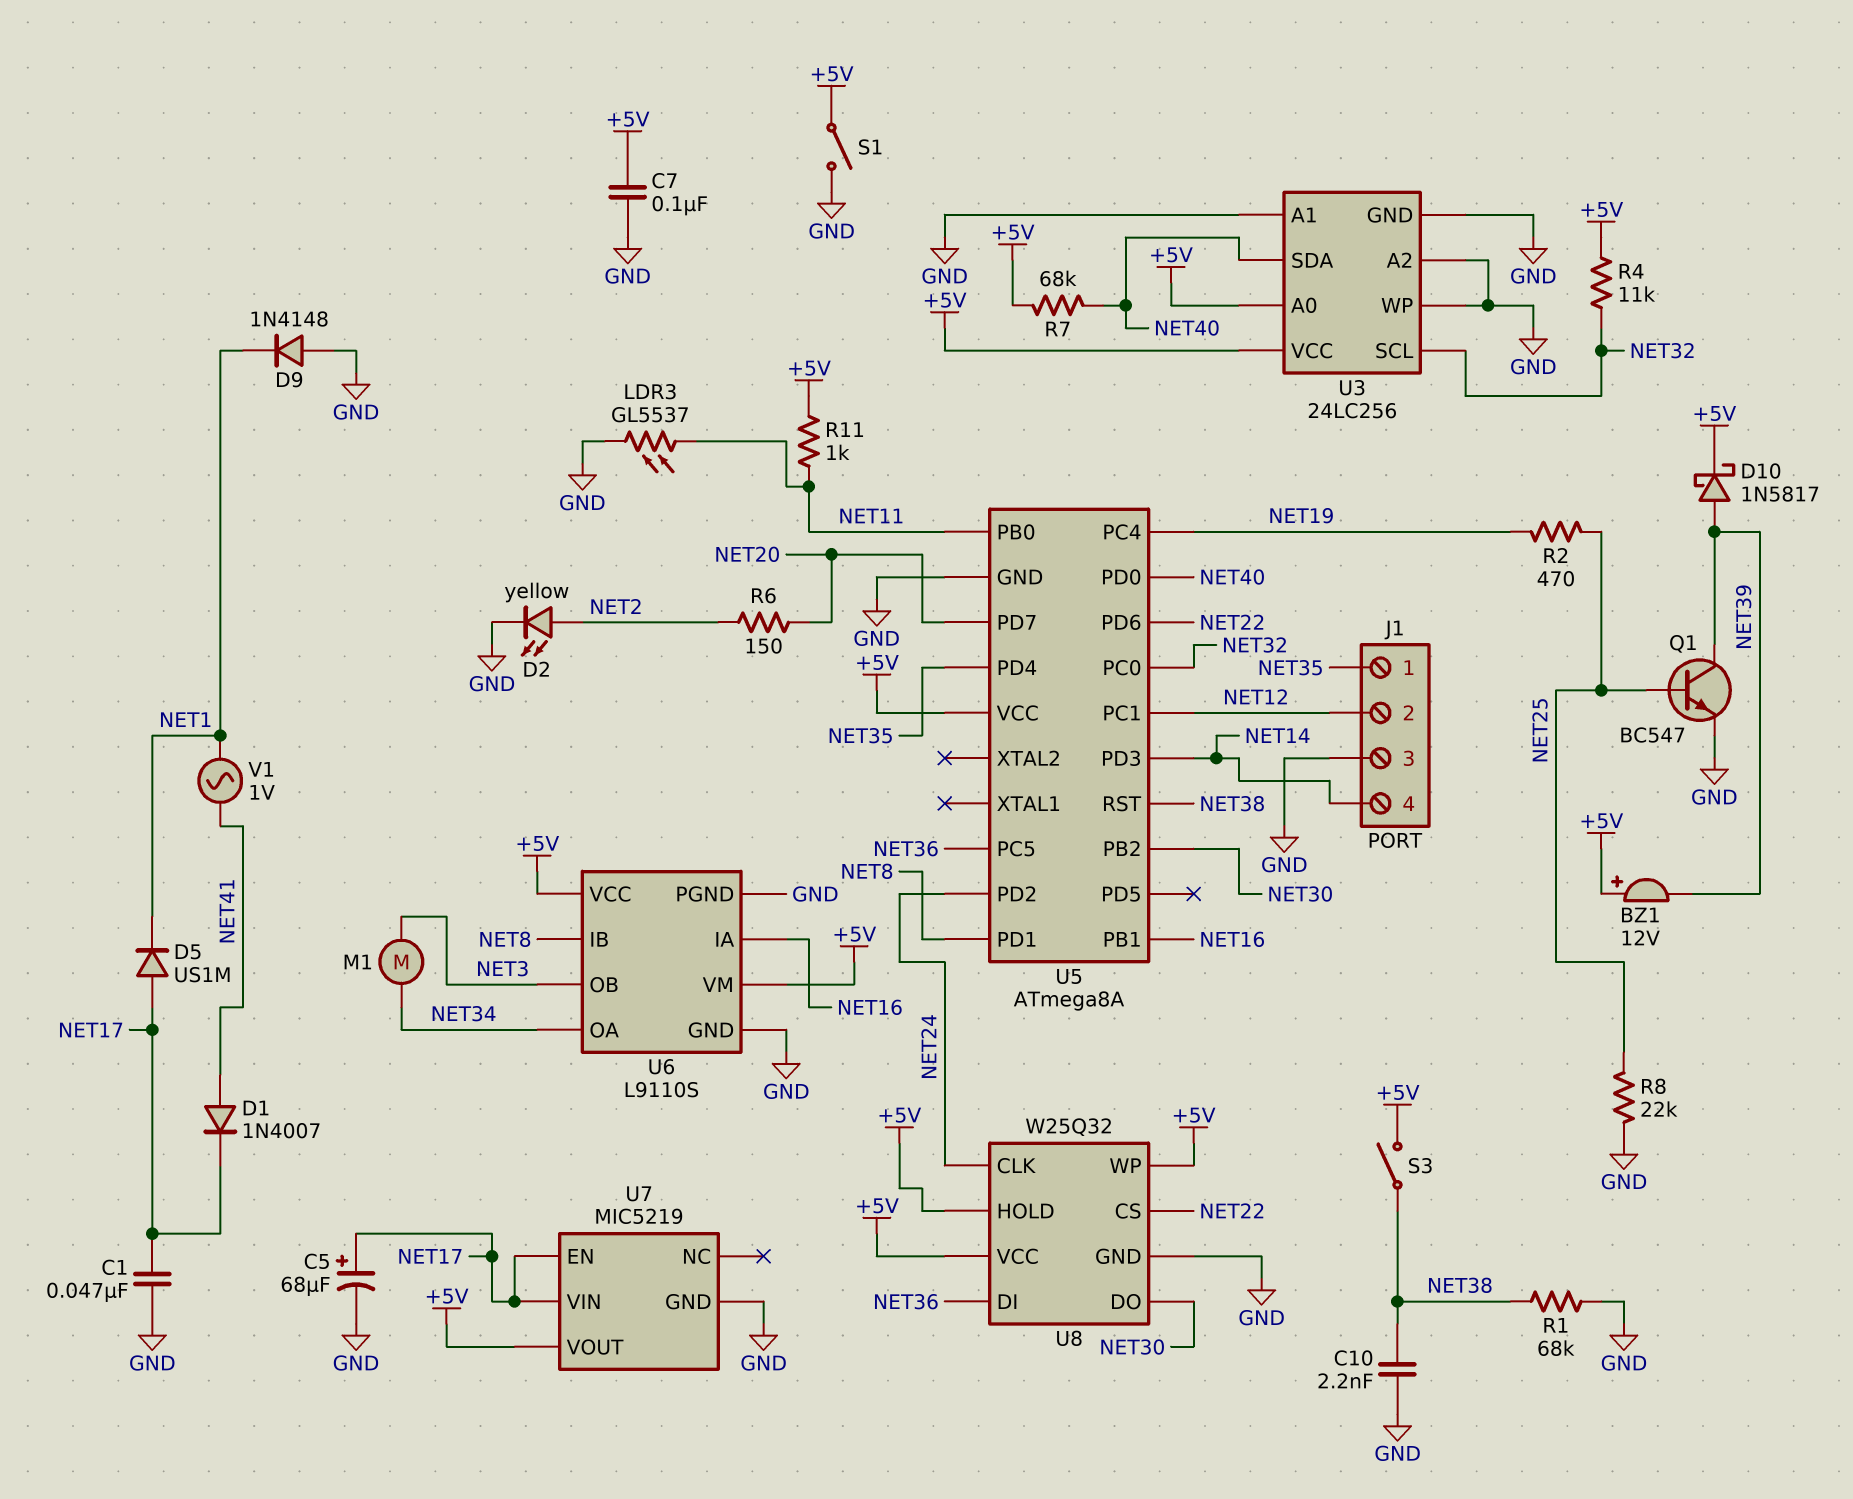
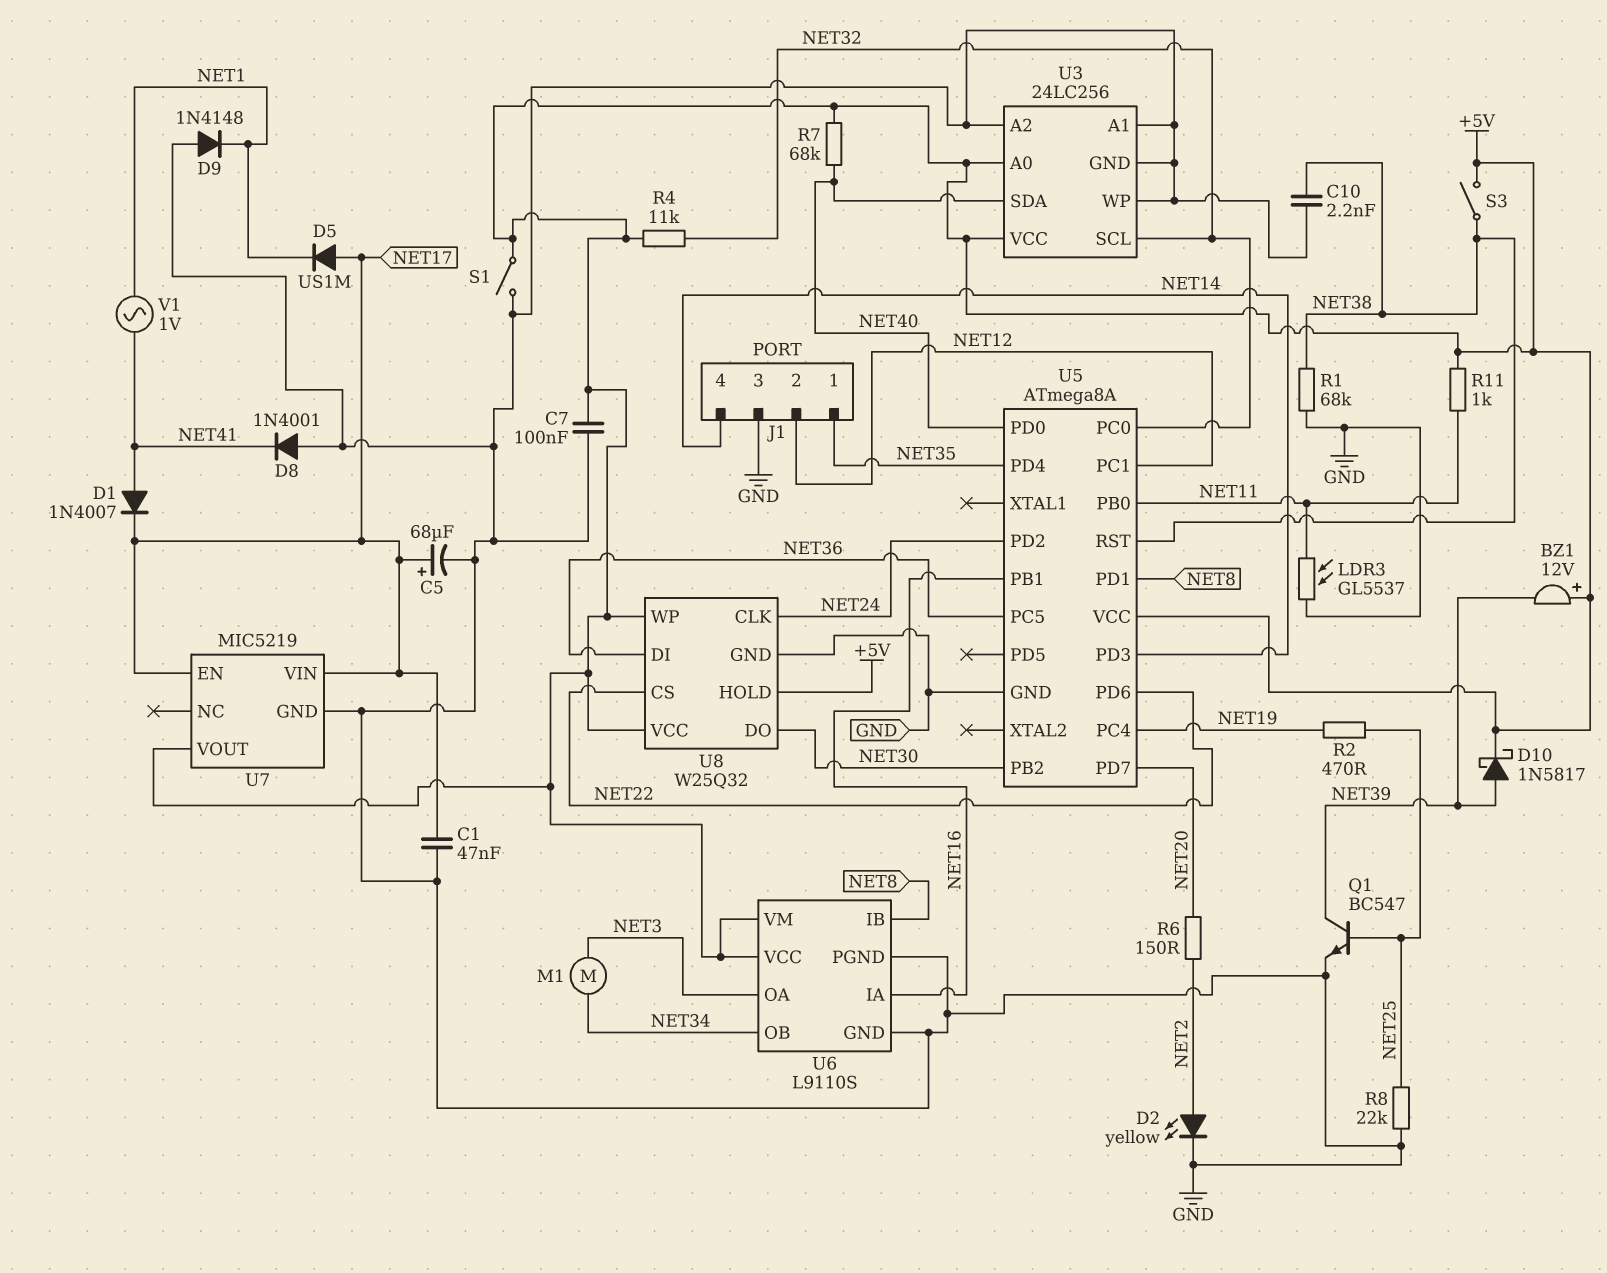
D8: none -> diode 1N4001 (A GND, K NET41)
U6 pin OA: NET34 -> NET3
U6 pin OB: NET3 -> NET34

